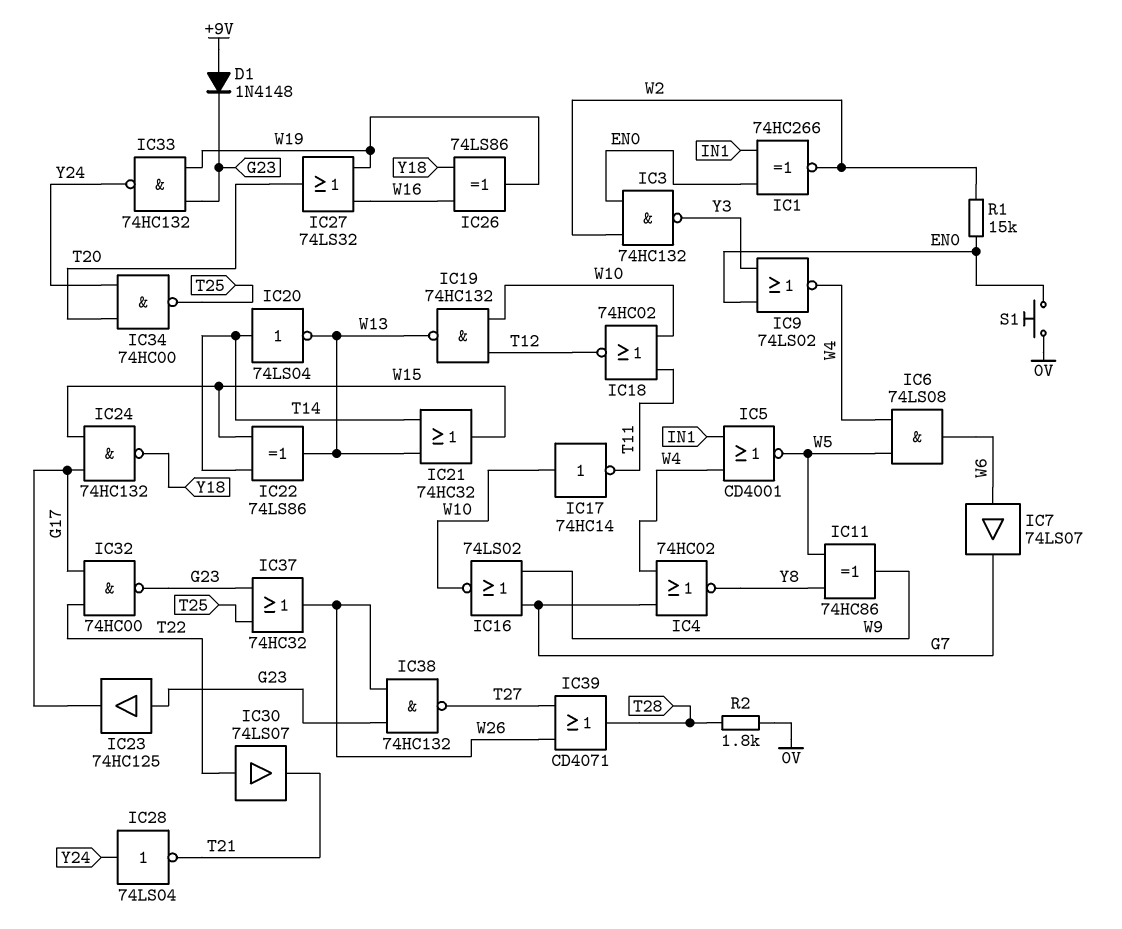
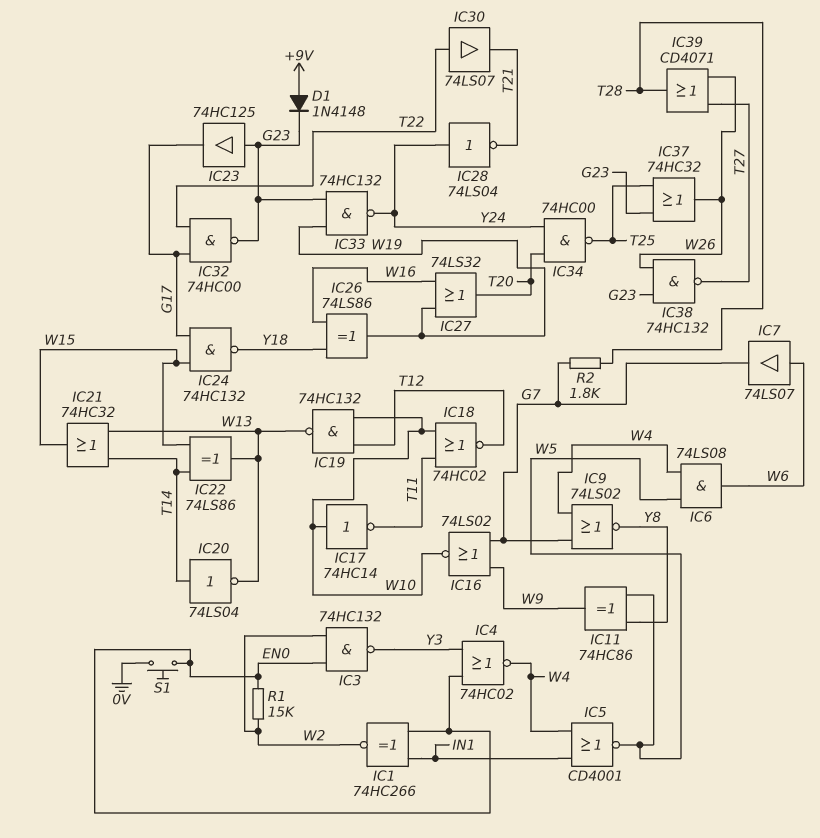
IC4: NOR 74HC02 (in G7, in W4, out Y8) -> NOR 74HC02 (in EN0, in Y3, out W4)
IC9: NOR 74LS02 (in EN0, in Y3, out W4) -> NOR 74LS02 (in G7, in W4, out Y8)
R2: 1.8k (0V, T28) -> 1.8k (G7, T28)

